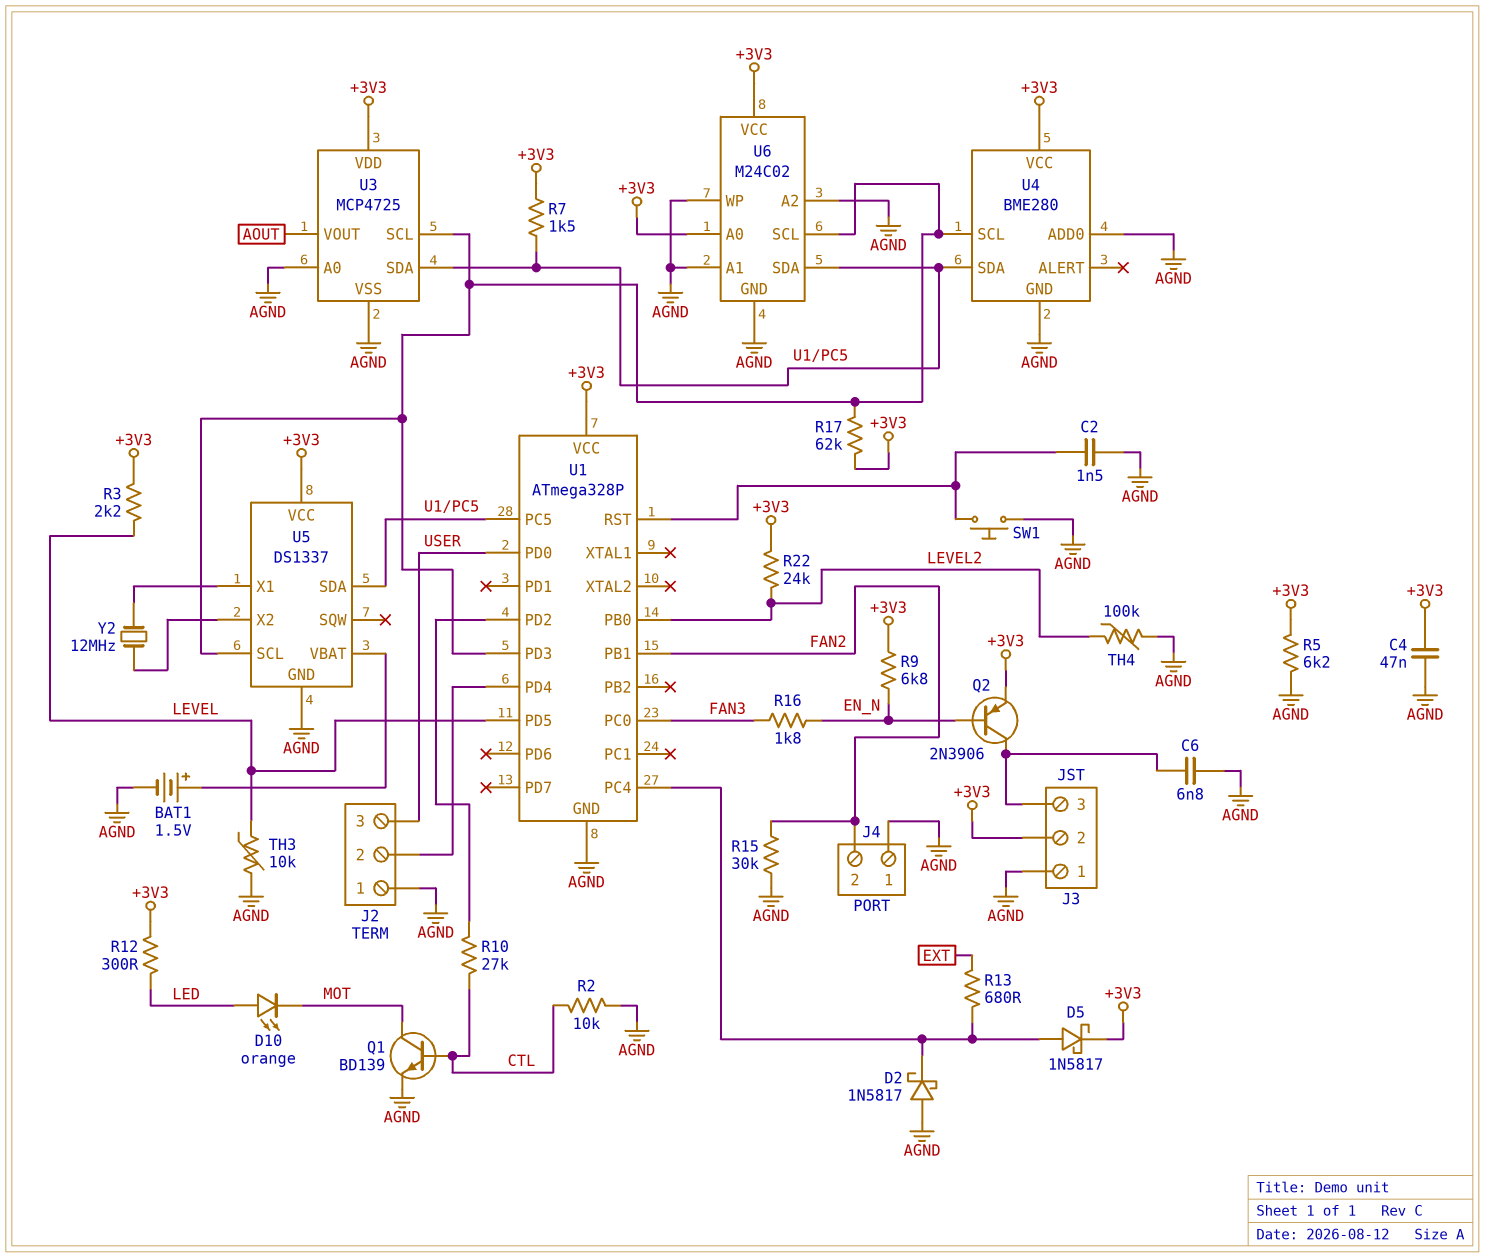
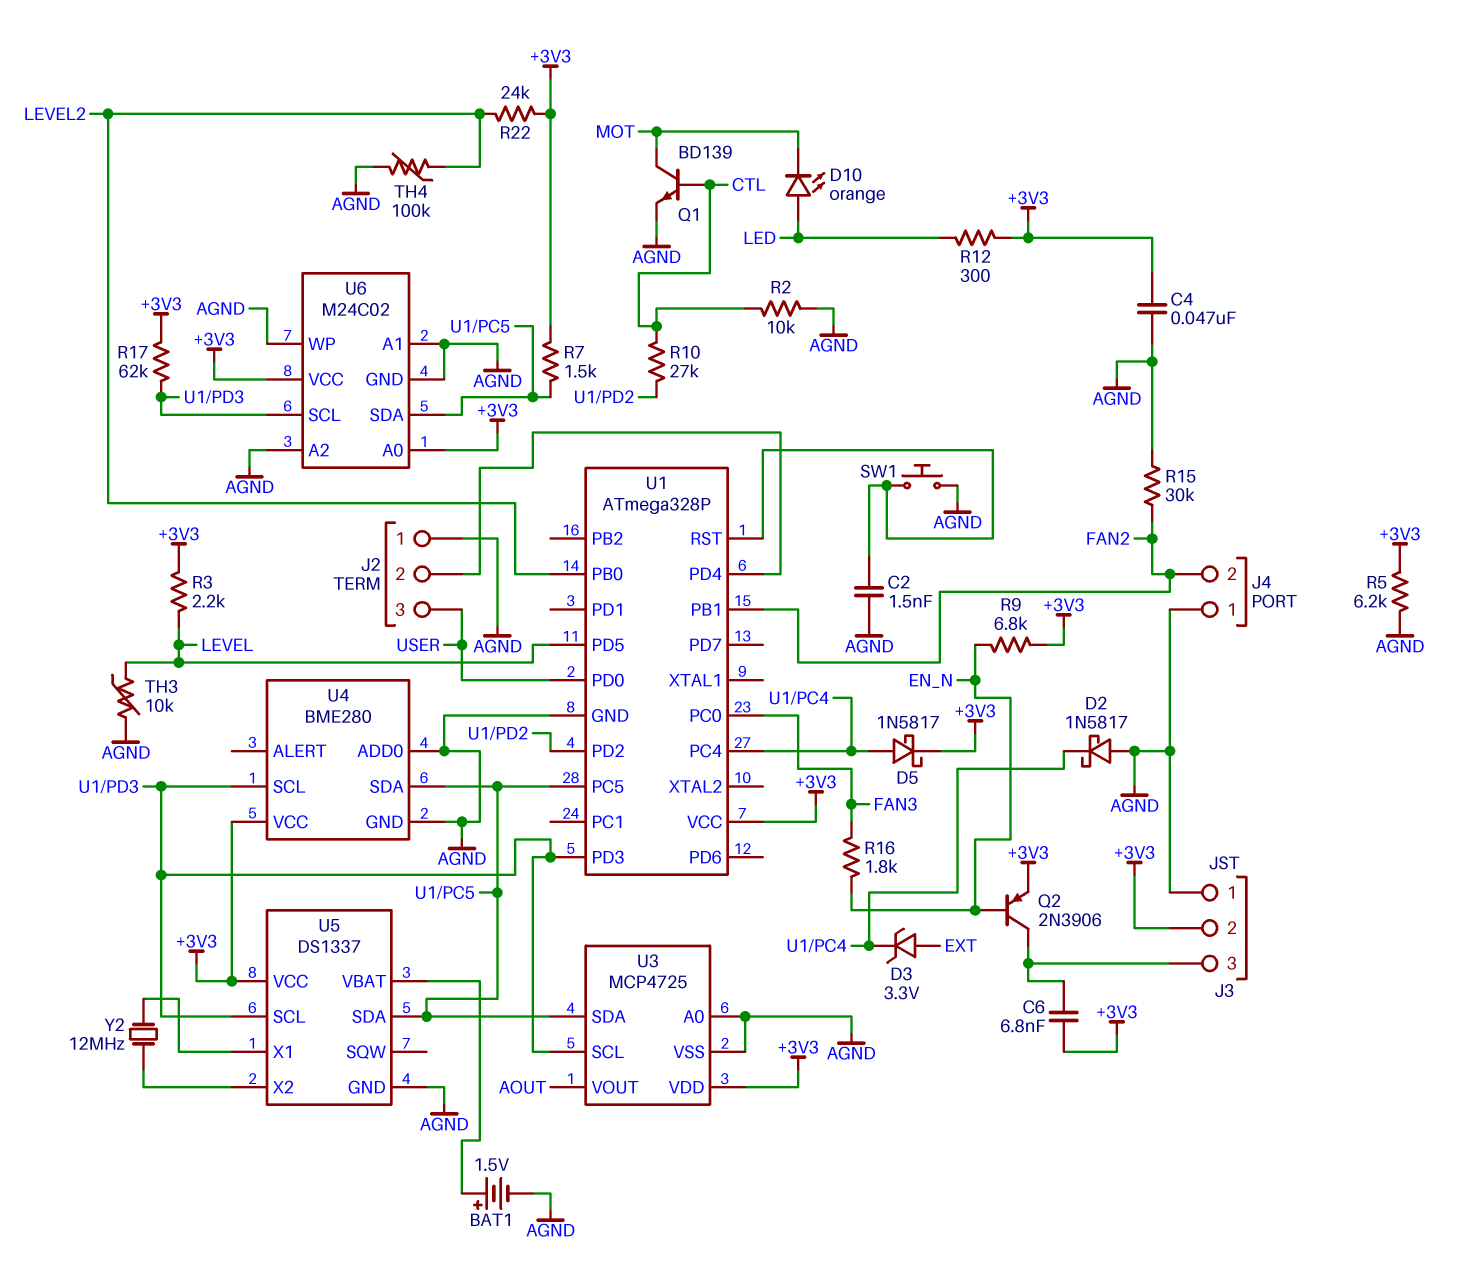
C6: 6.8nF (AGND, J3/3) -> 6.8nF (+3V3, J3/3)
D3: none -> zener 3.3V (A EXT, K U1/PC4)
R13: 680 (EXT, U1/PC4) -> none

